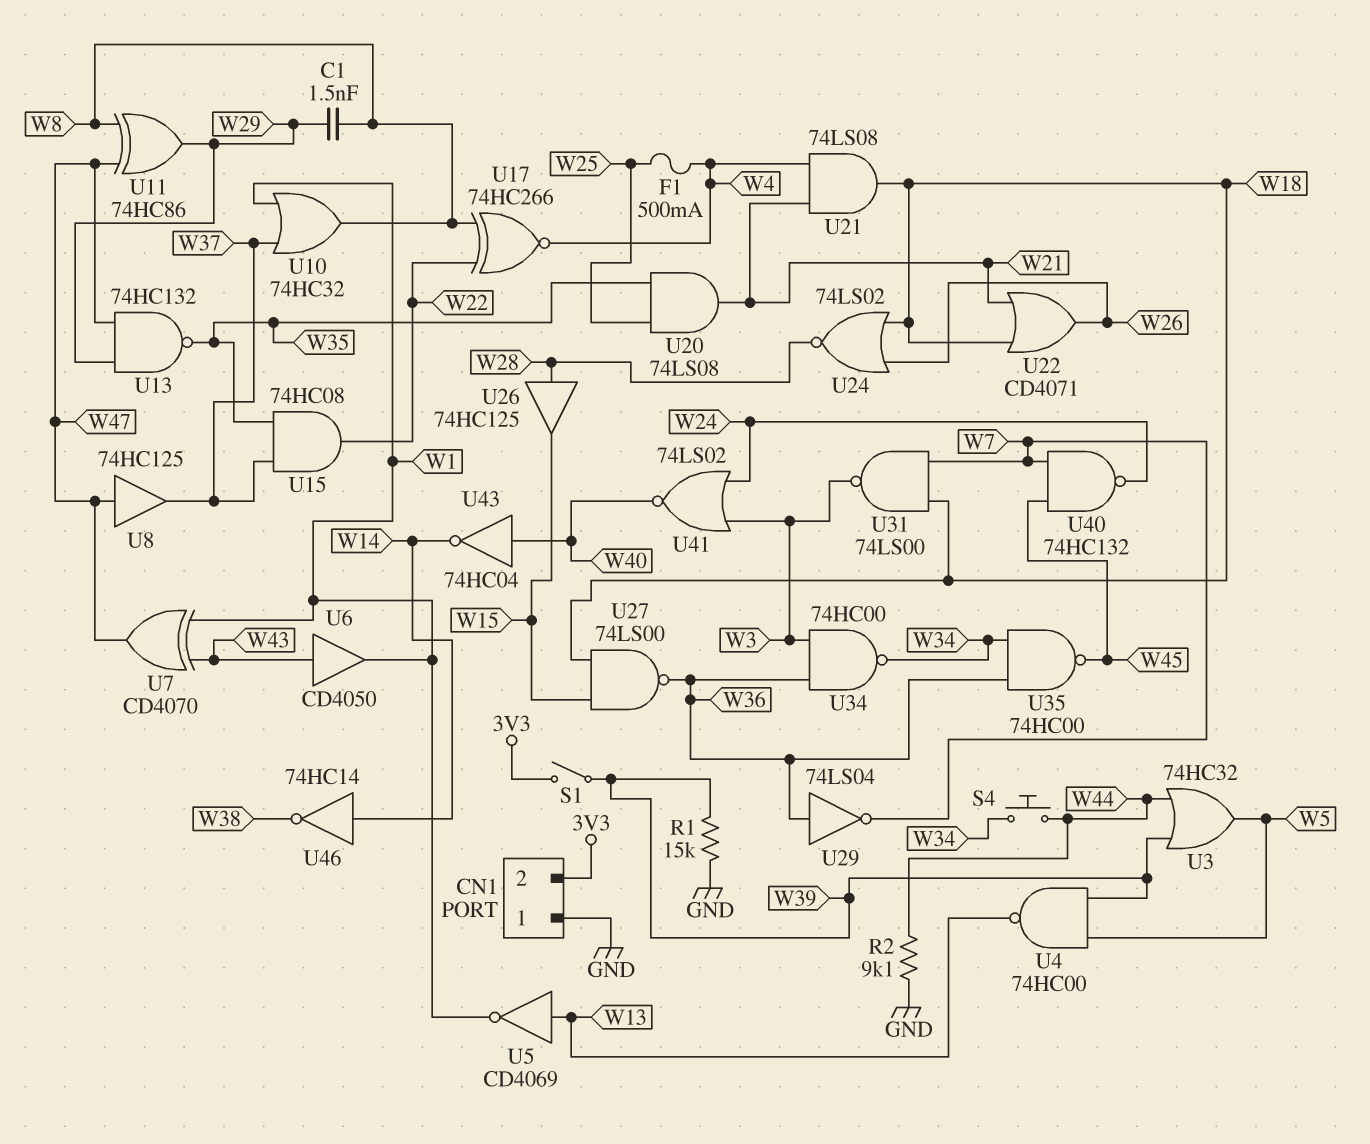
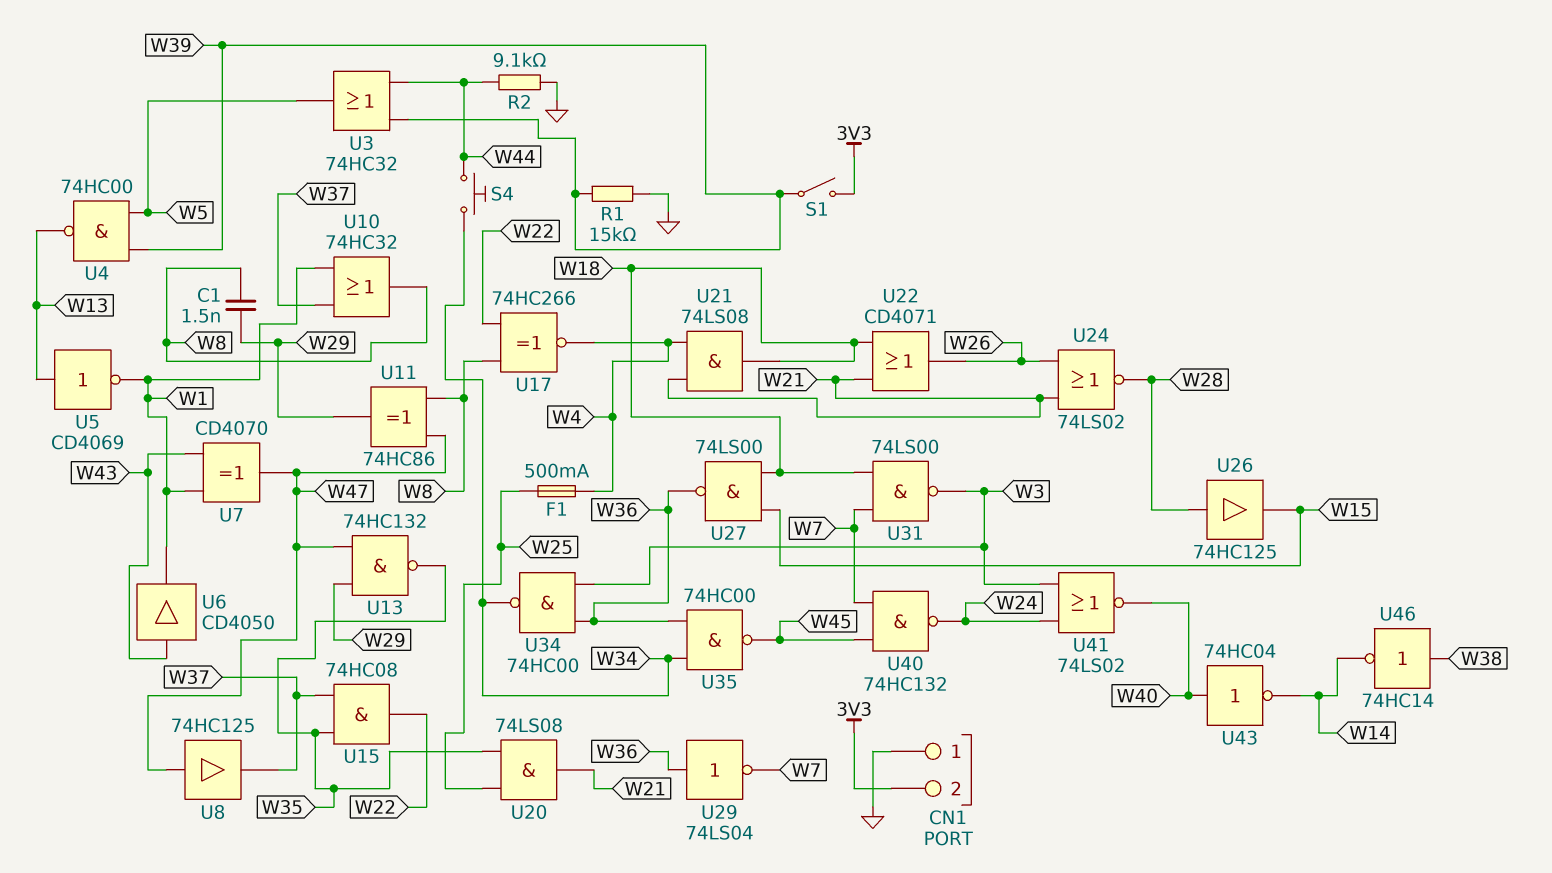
U24: NOR 74LS02 (in W18, in W26, out W28) -> NOR 74LS02 (in W21, in W26, out W28)
U46: NOT 74HC14 (in W14, out W38) -> NOT 74HC14 (in W38, out W14)

